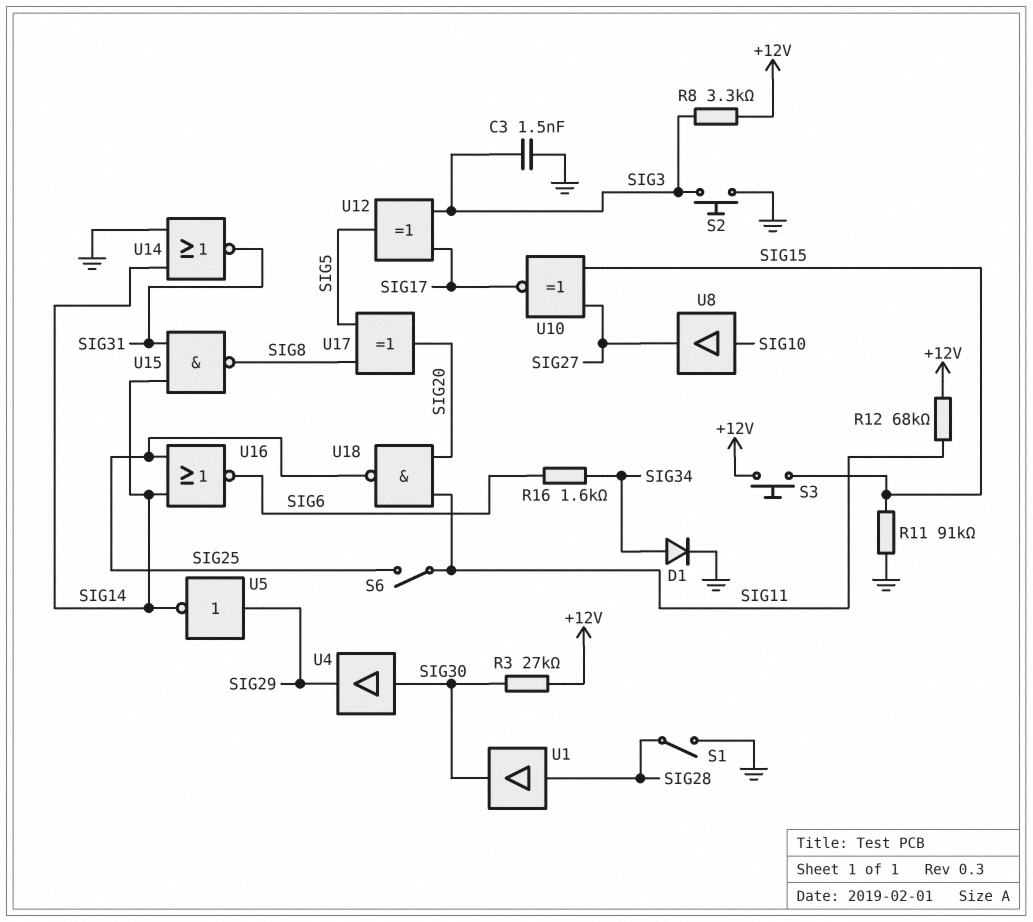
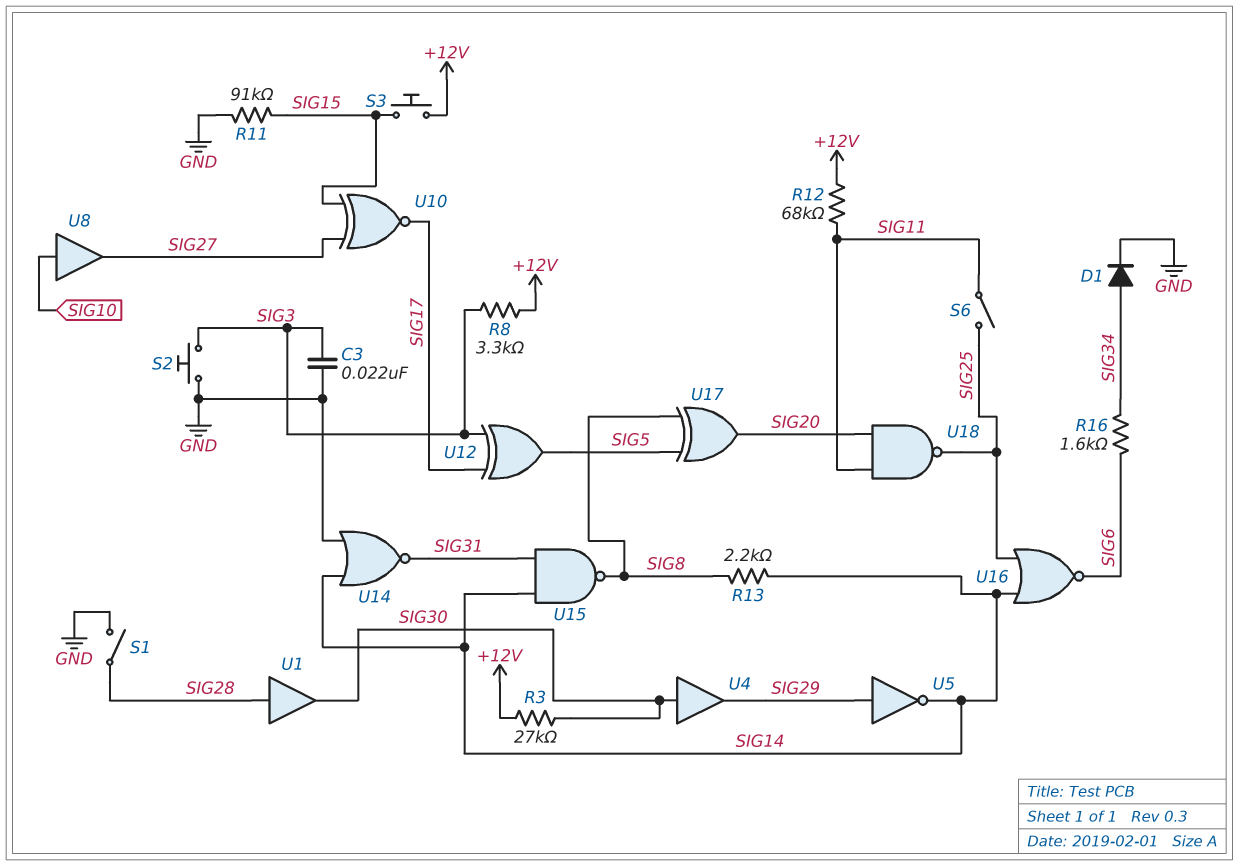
C3: 1.5nF (GND, SIG3) -> 22nF (GND, SIG3)
R13: none -> 2.2k (SIG8, SIG14)

